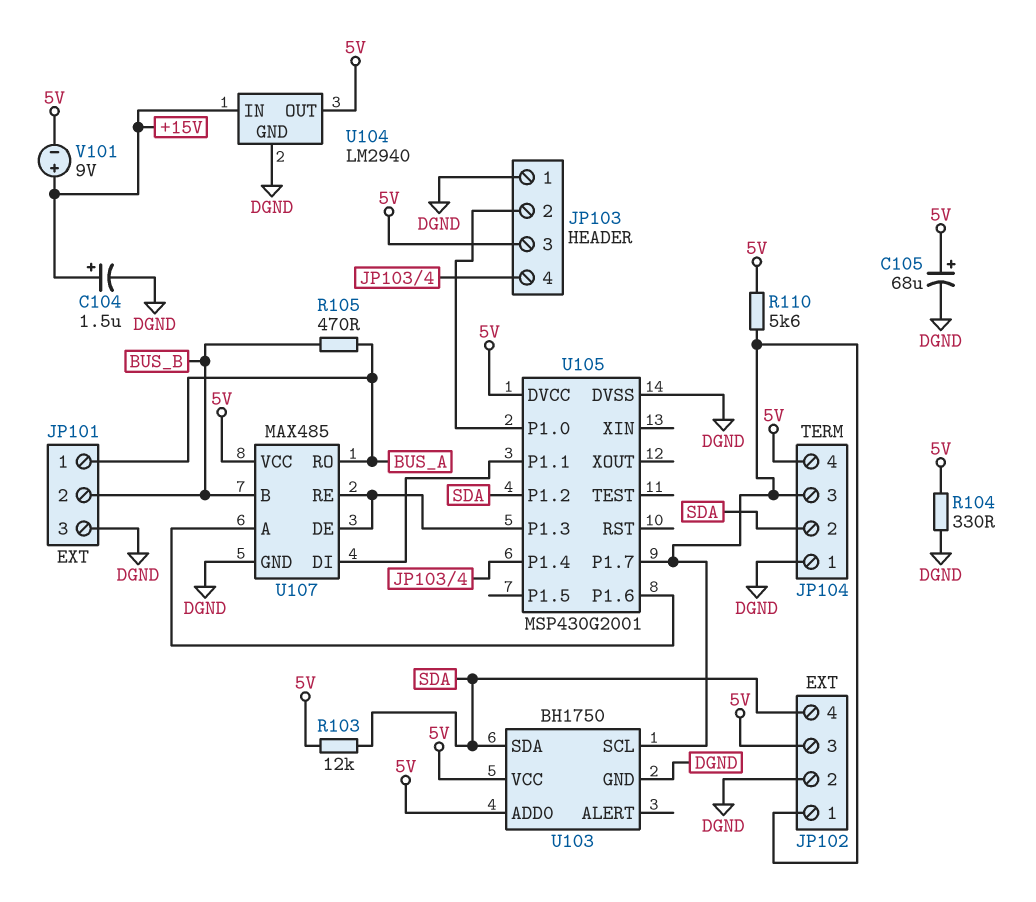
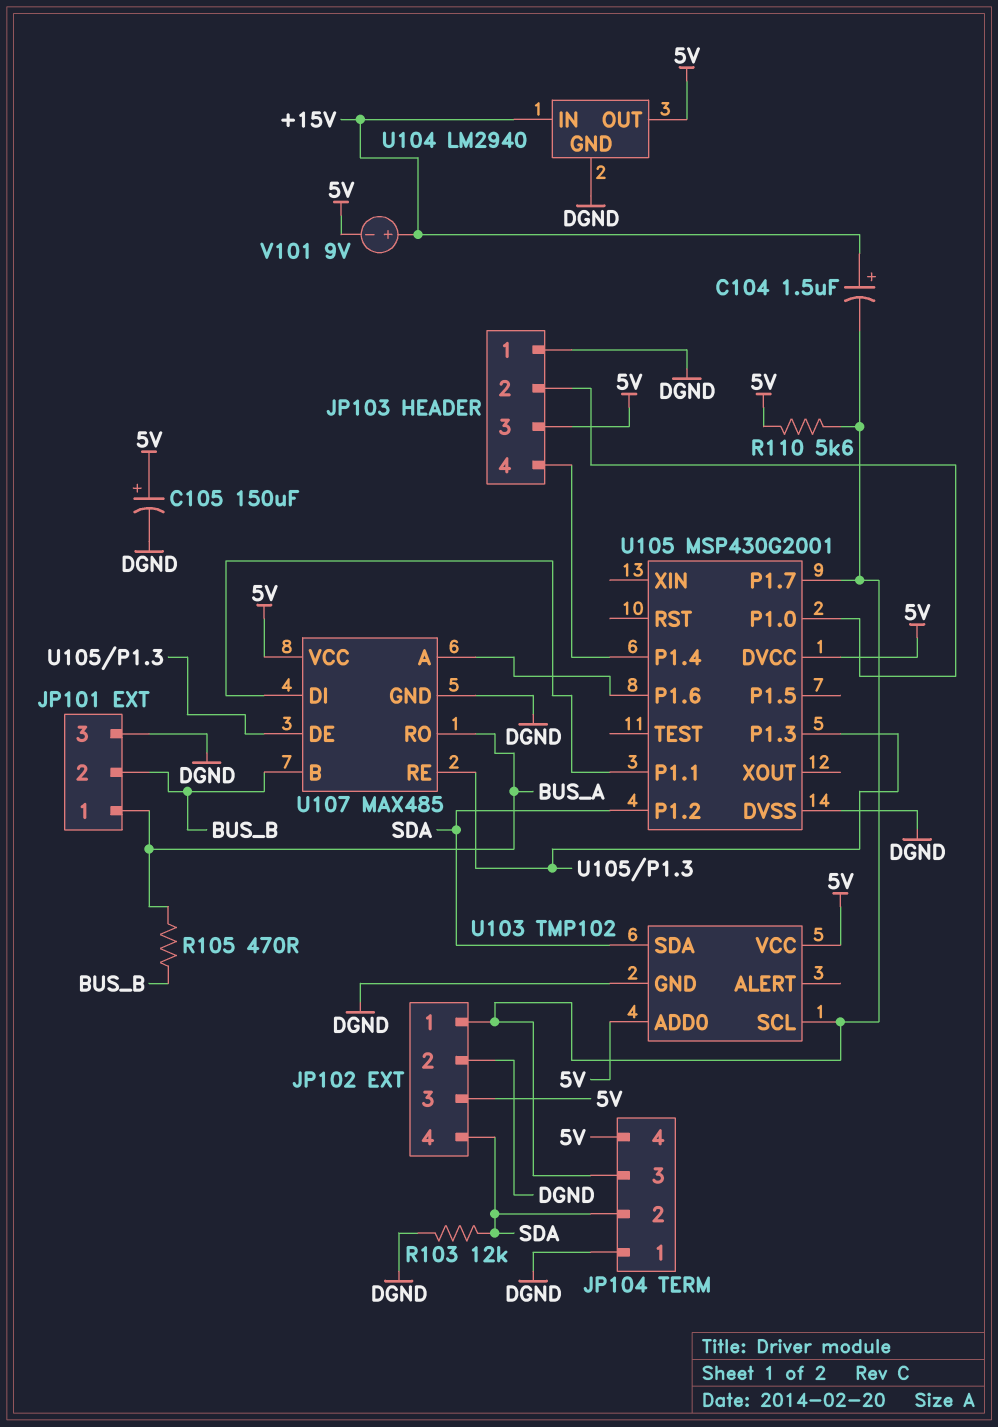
C104: 1.5uF (plus +15V, minus DGND) -> 1.5uF (plus +15V, minus JP102/1)
C105: 68uF (plus 5V, minus DGND) -> 150uF (plus 5V, minus DGND)
R103: 12k (5V, SDA) -> 12k (DGND, SDA)
R104: 330 (5V, DGND) -> none
U103: BH1750 -> TMP102

